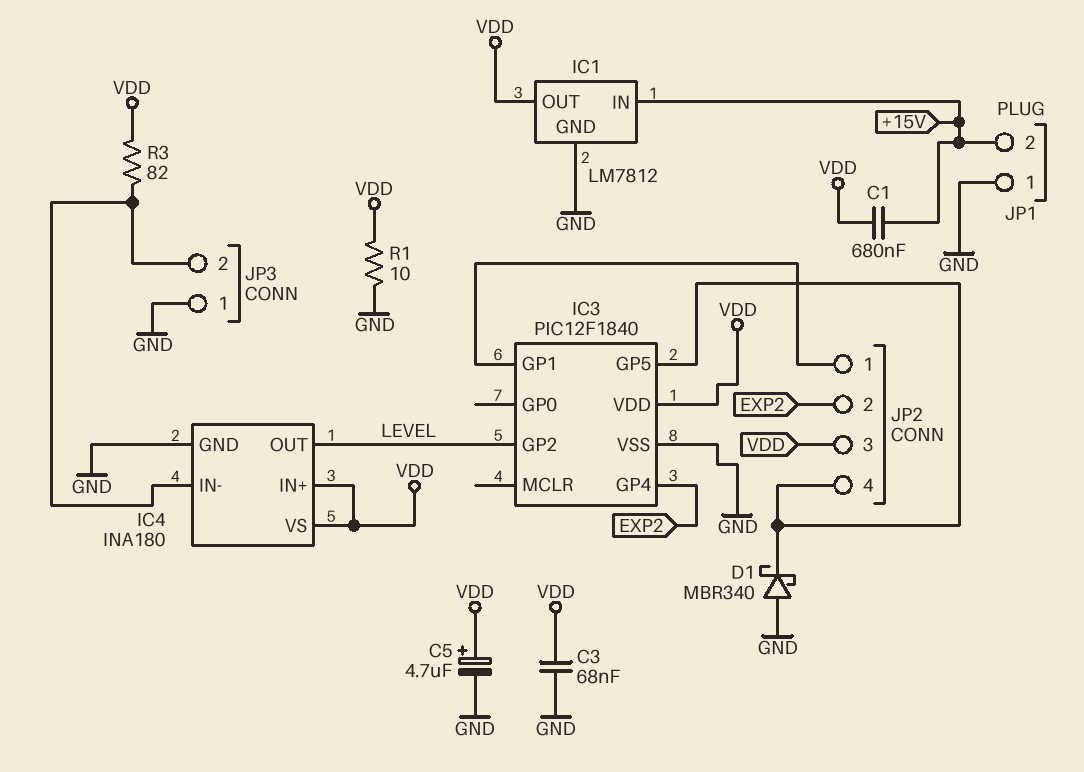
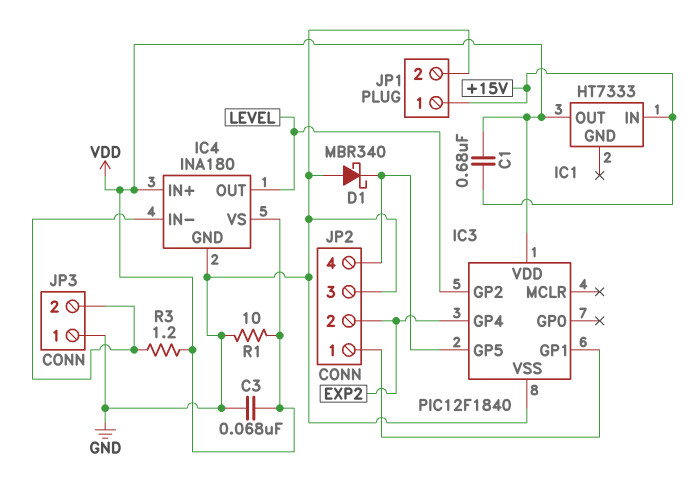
C5: 4.7uF (plus VDD, minus GND) -> none
IC1: LM7812 -> HT7333
IC1 pin GND: GND -> none
JP1 pin 1: GND -> +15V
JP1 pin 2: +15V -> GND
JP2 pin 3: VDD -> GND
R3: 82 (IC4/IN-, VDD) -> 1.2 (IC4/IN-, VDD)

